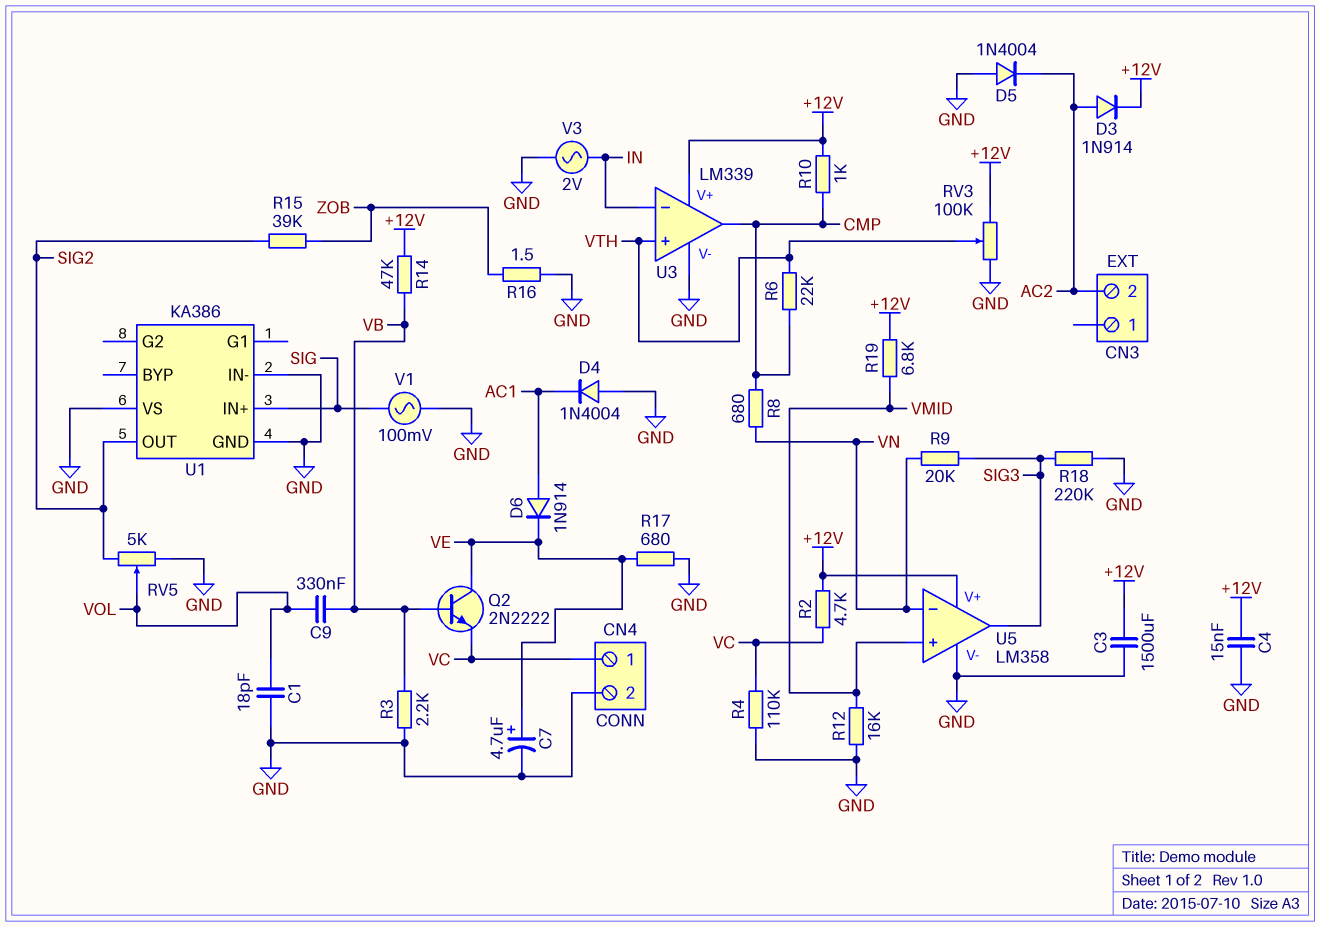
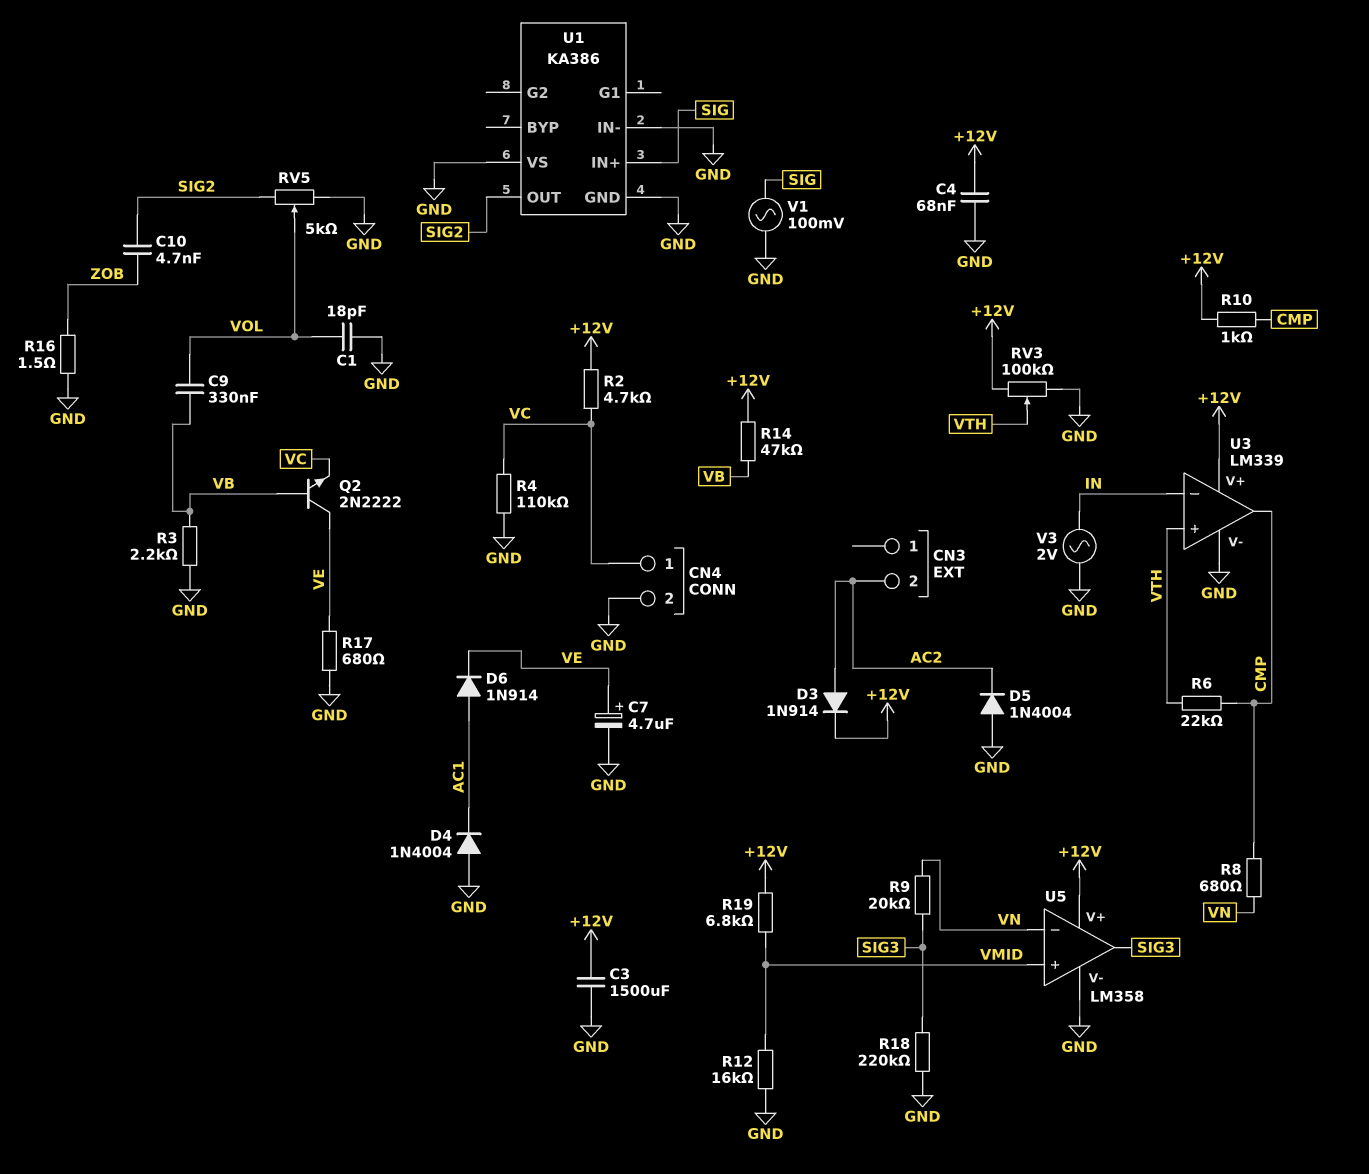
C4: 15nF (+12V, GND) -> 68nF (+12V, GND)
C10: none -> 4.7nF (SIG2, ZOB)
R15: 39k (SIG2, ZOB) -> none

